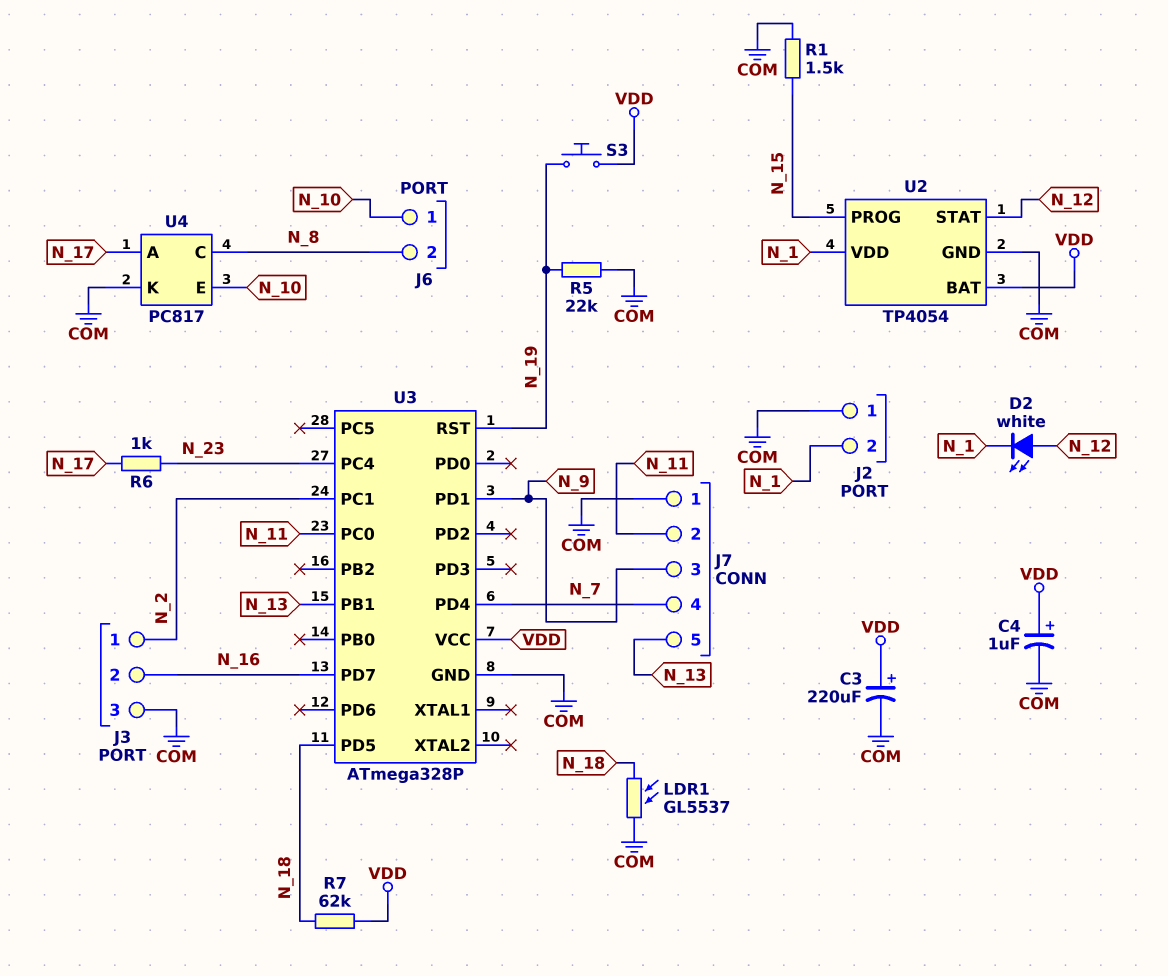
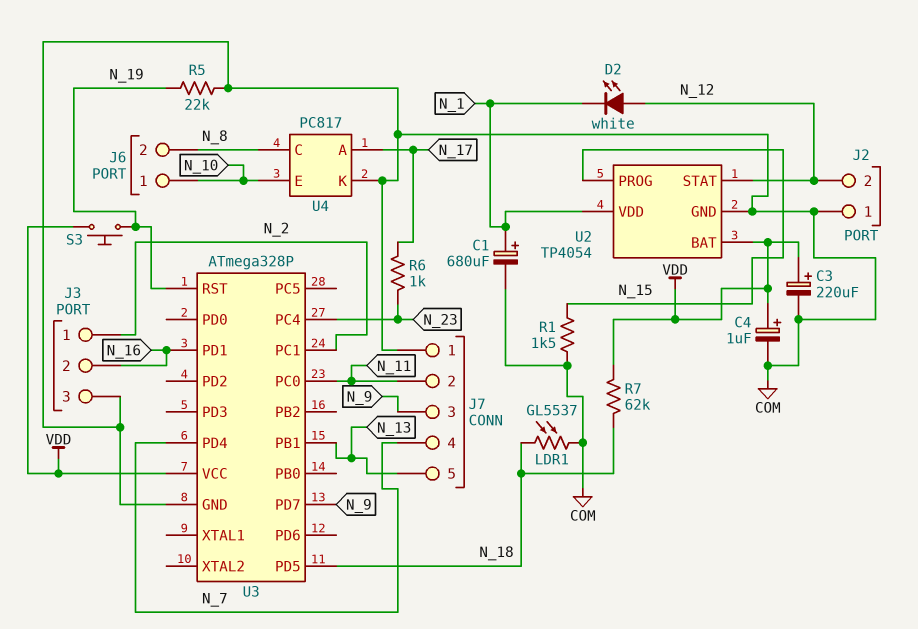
C1: none -> 680uF (plus N_1, minus COM)
J2 pin 2: N_1 -> N_12
U3 pin PD1: N_9 -> N_16
U3 pin PD7: N_16 -> N_9

